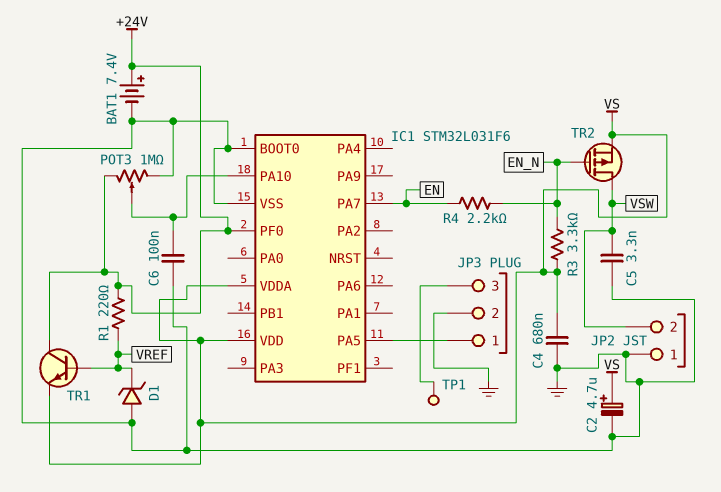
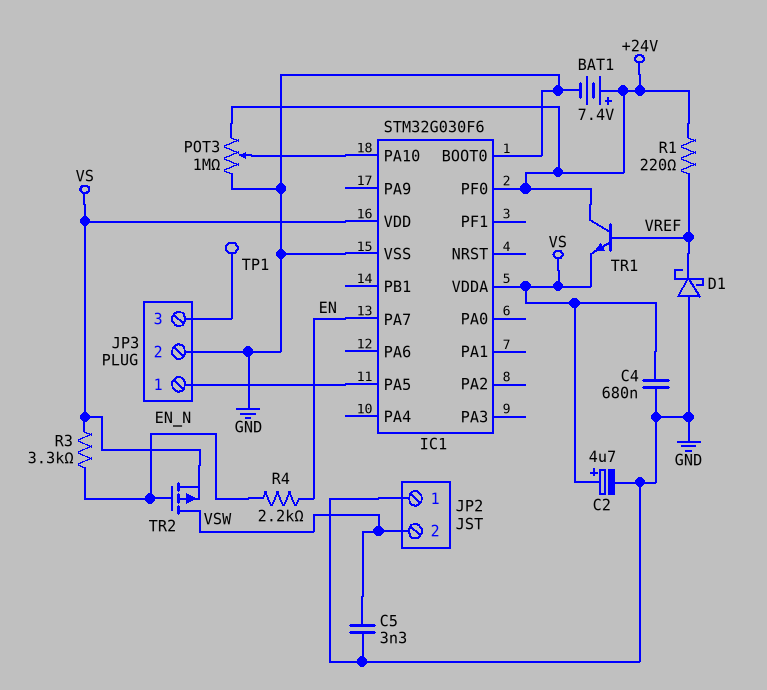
C6: 100nF (GND, IC1/PA10) -> none
D1: zener (A GND, K VREF) -> schottky (A GND, K VREF)
IC1: STM32L031F6 -> STM32G030F6

